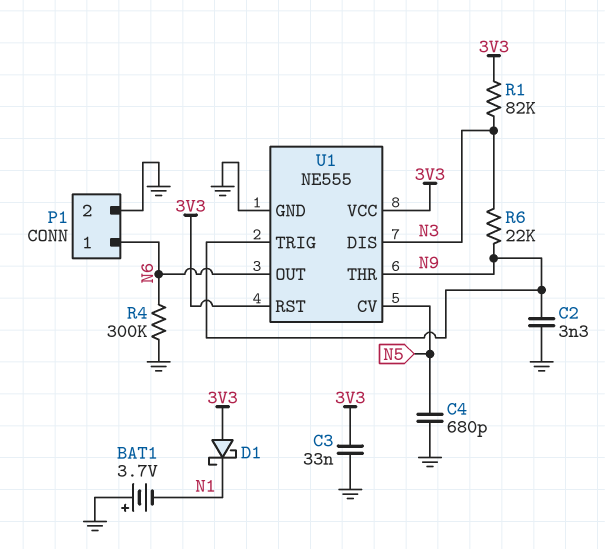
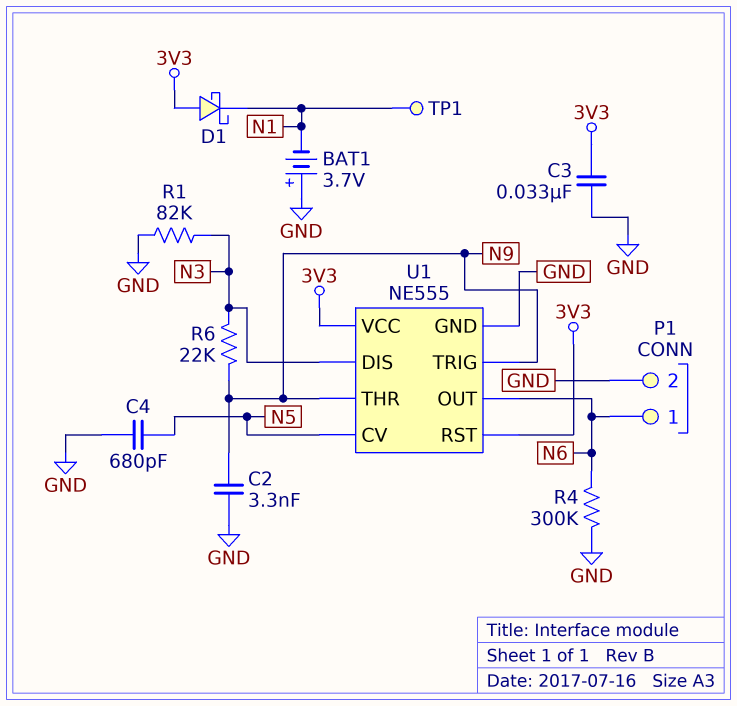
R1: 82k (3V3, N3) -> 82k (GND, N3)
TP1: none -> test point (N1)

